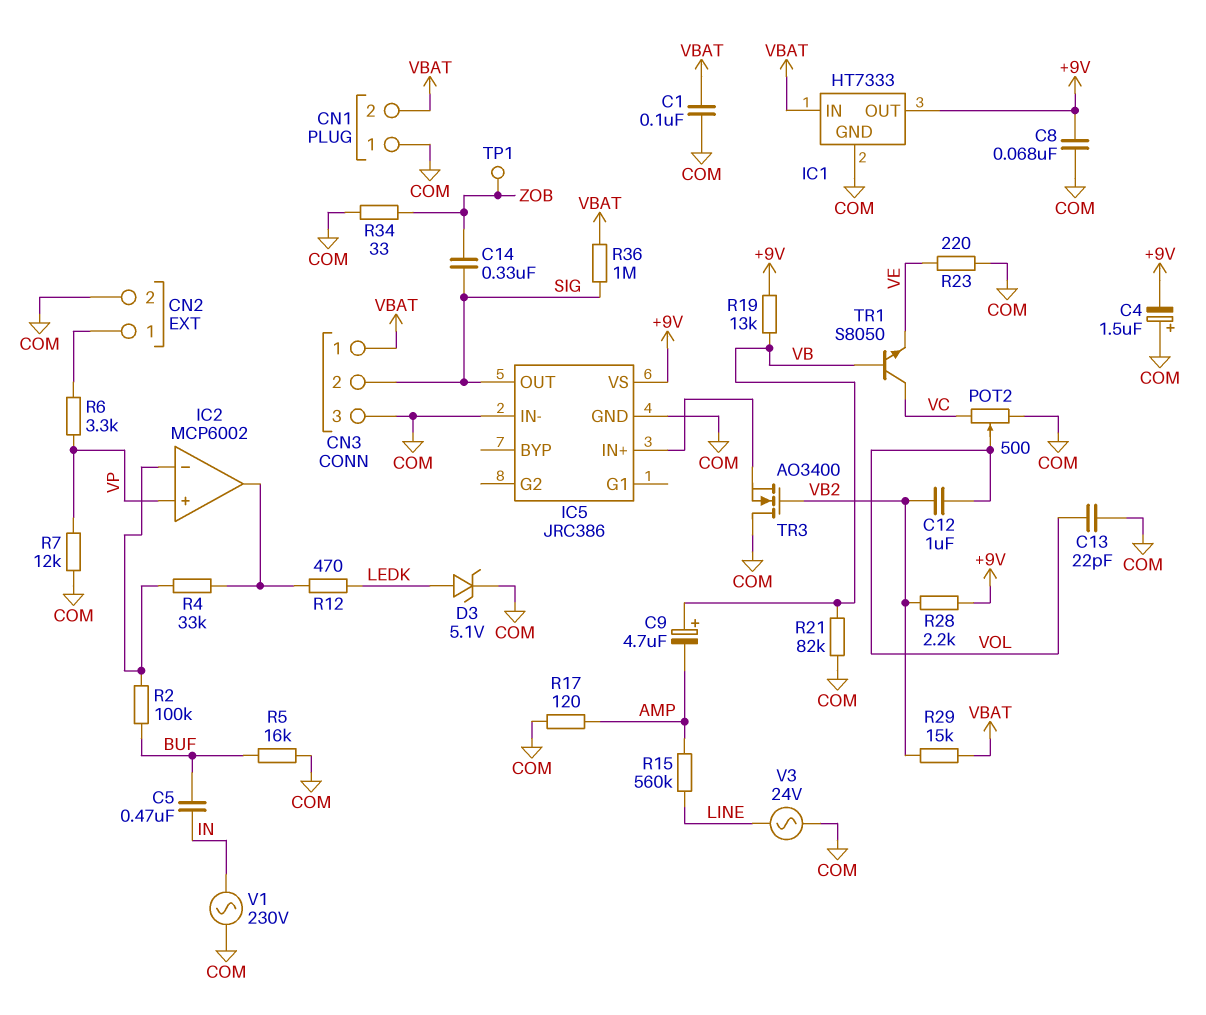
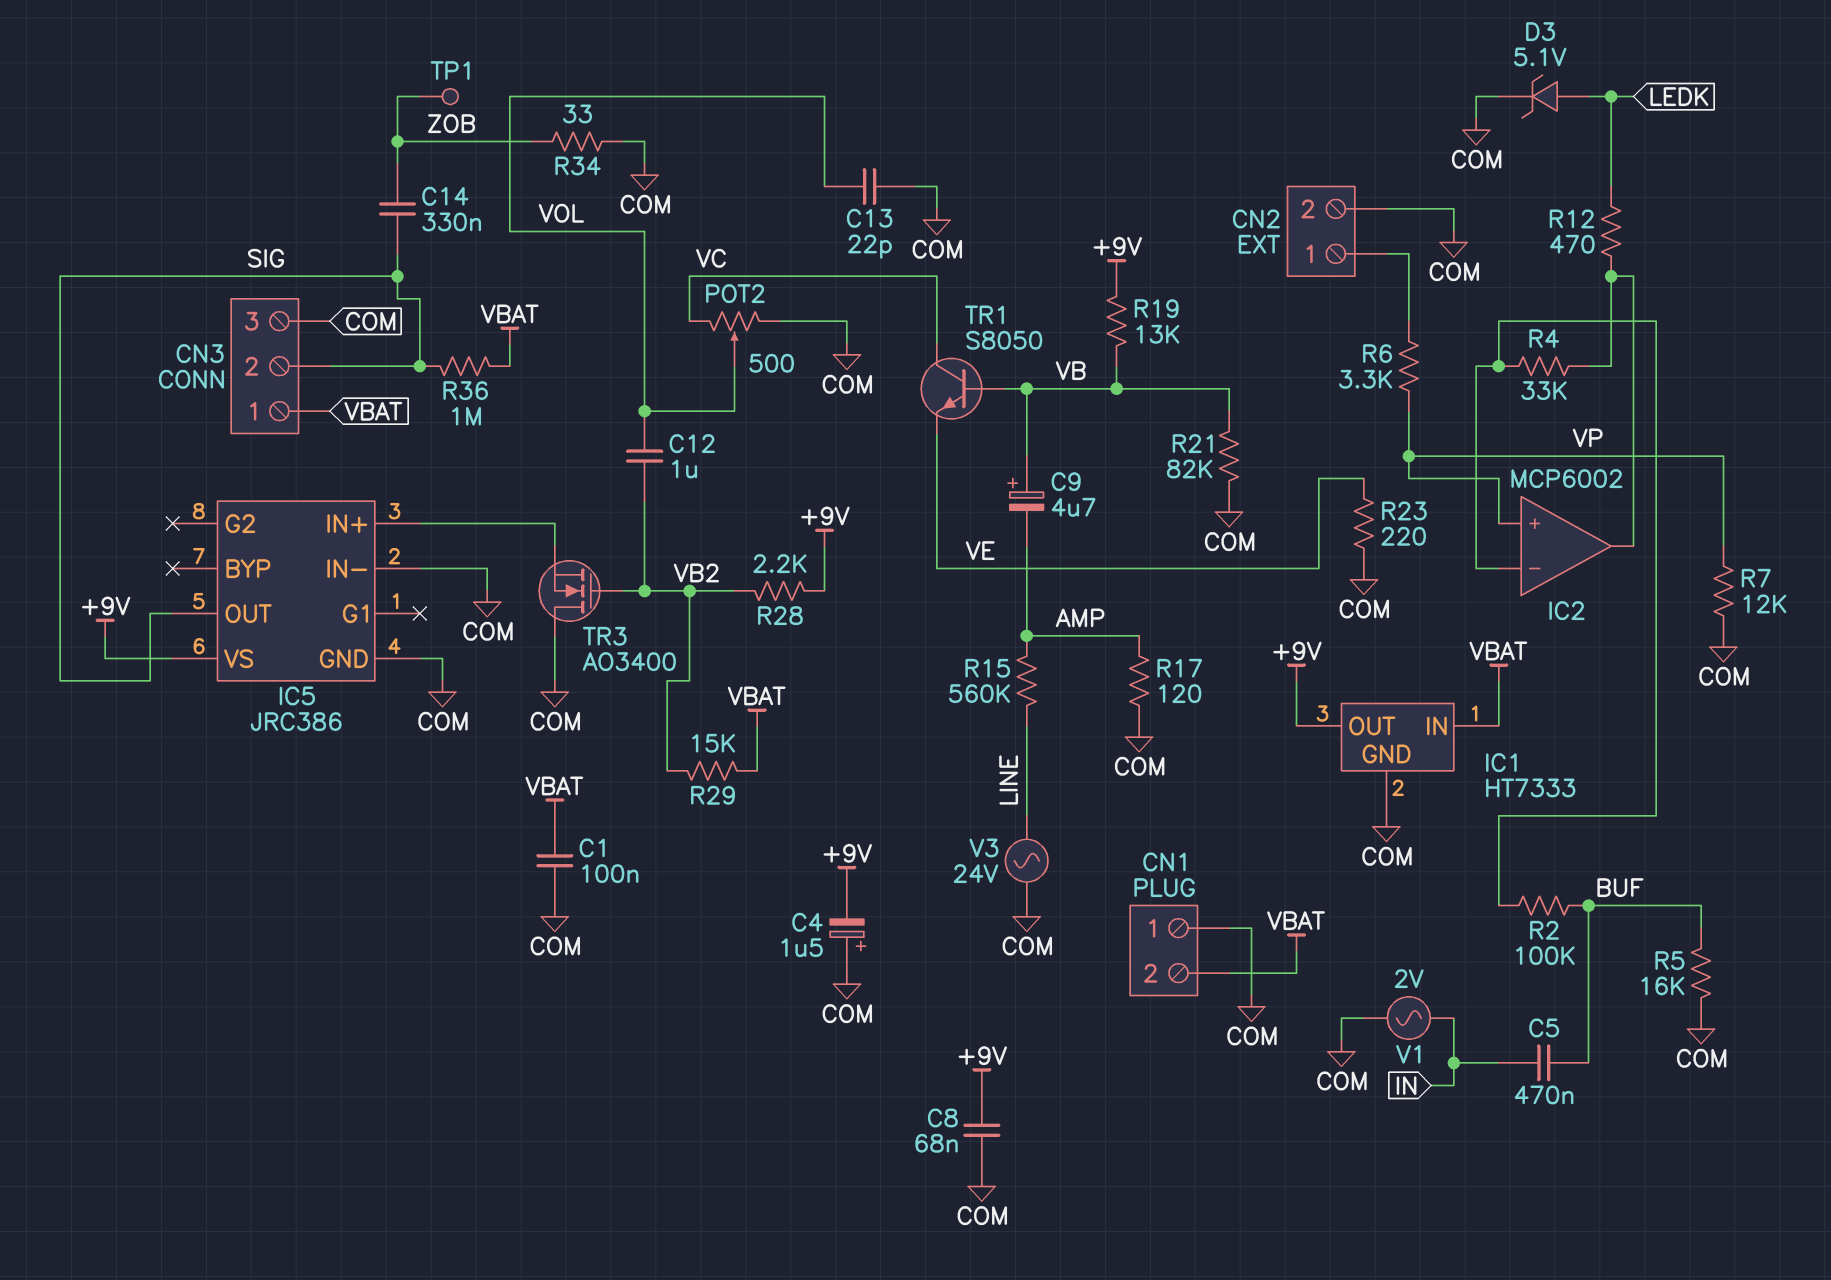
V1: AC 230V (COM, IN) -> AC 2V (COM, IN)

